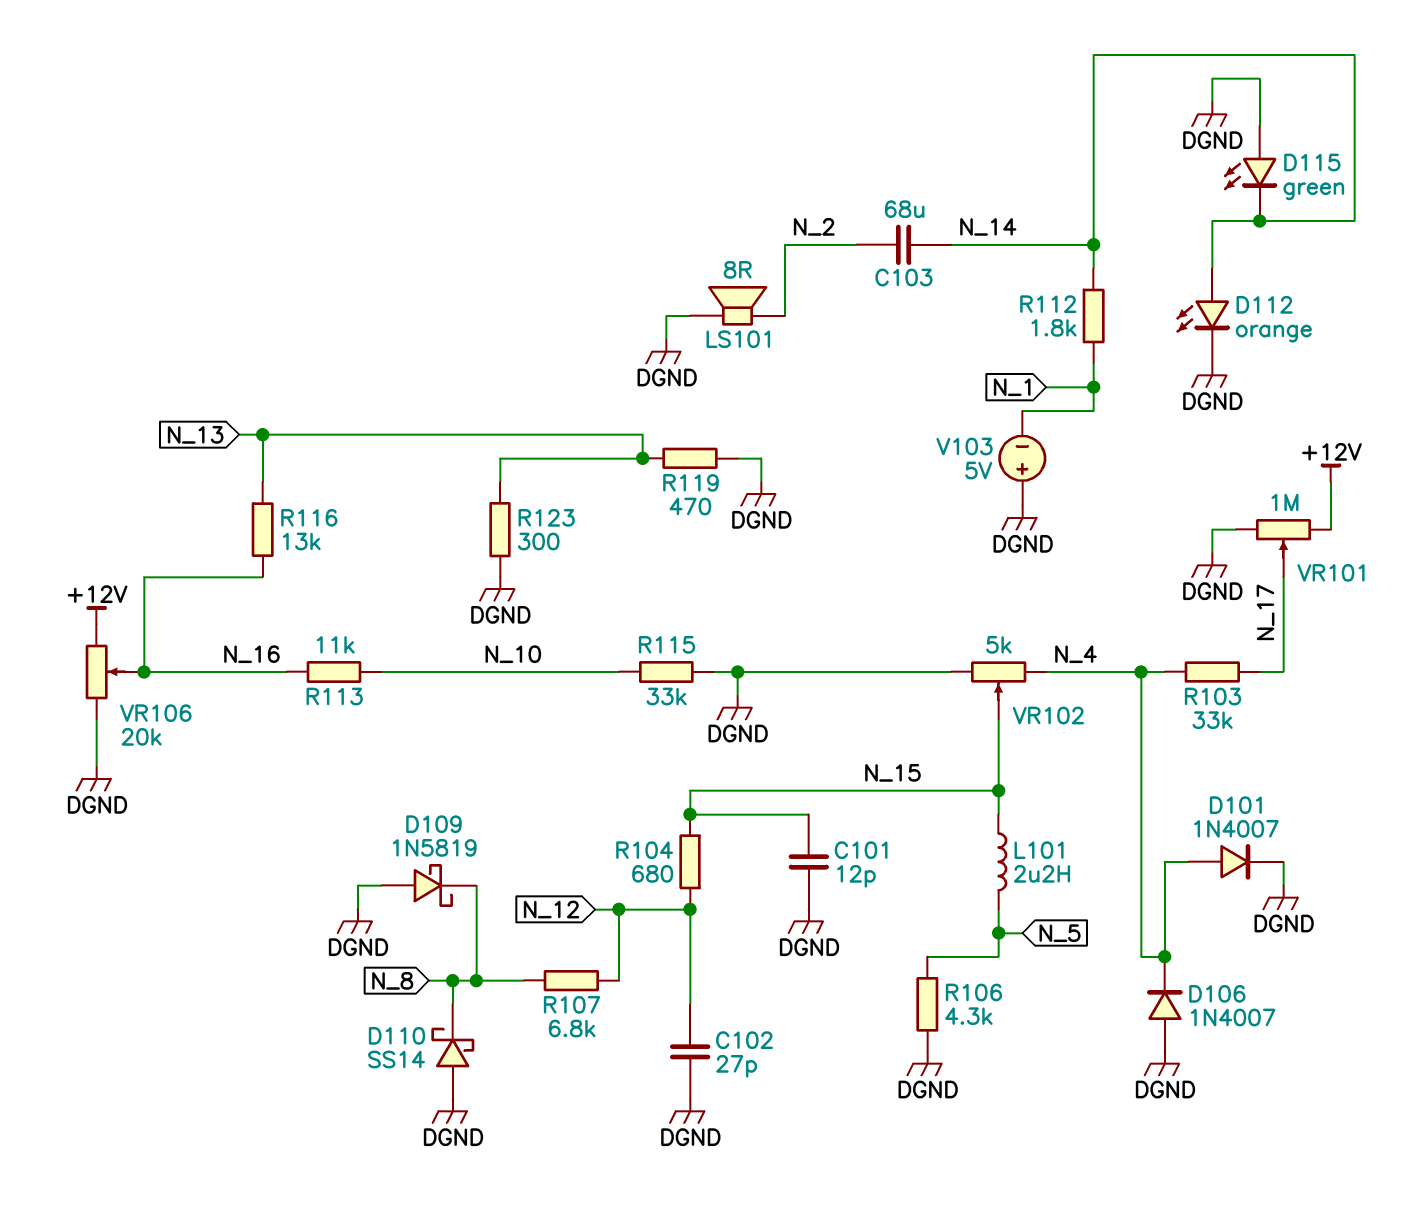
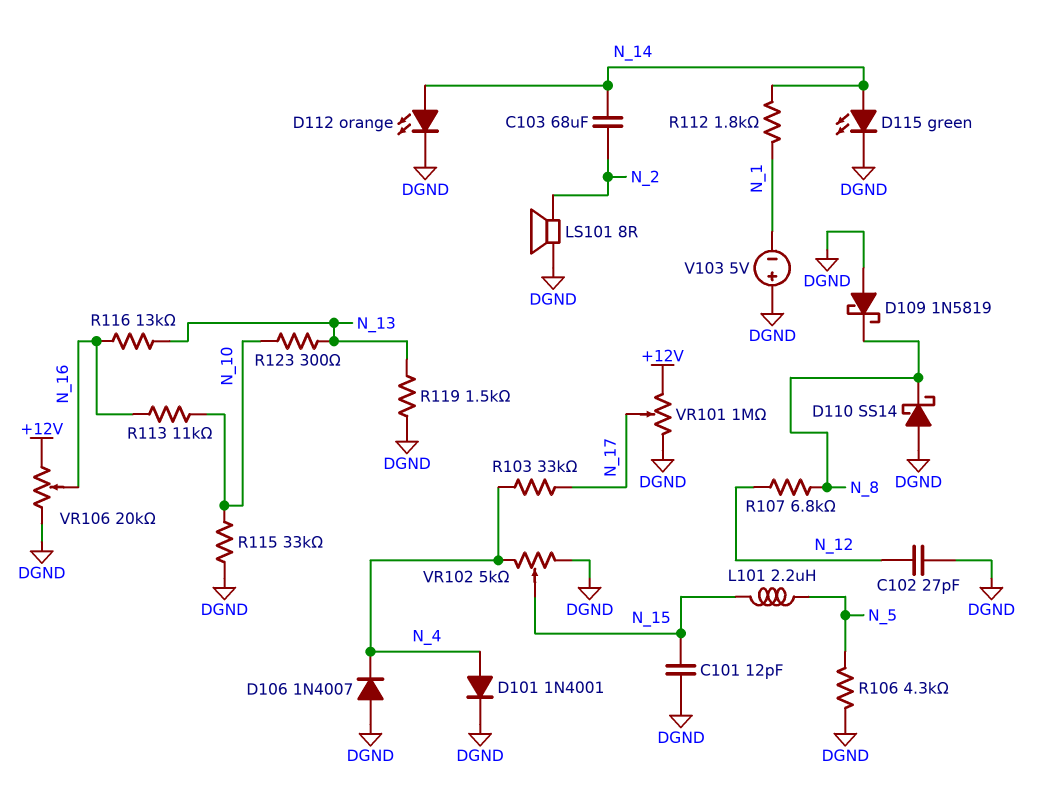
D101: diode 1N4007 (A N_4, K DGND) -> diode 1N4001 (A N_4, K DGND)
D115: LED green (A DGND, K N_14) -> LED green (A N_14, K DGND)
R104: 680 (N_12, N_15) -> none
R119: 470 (DGND, N_13) -> 1.5k (DGND, N_13)
R123: 300 (DGND, N_13) -> 300 (N_10, N_13)

